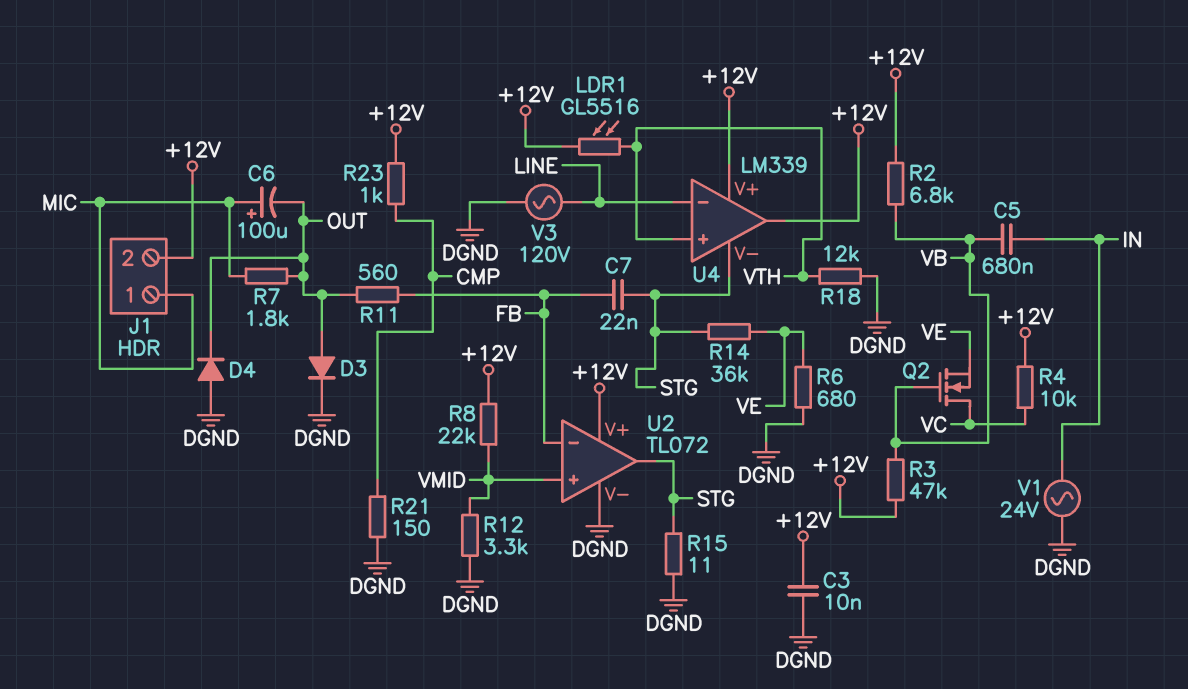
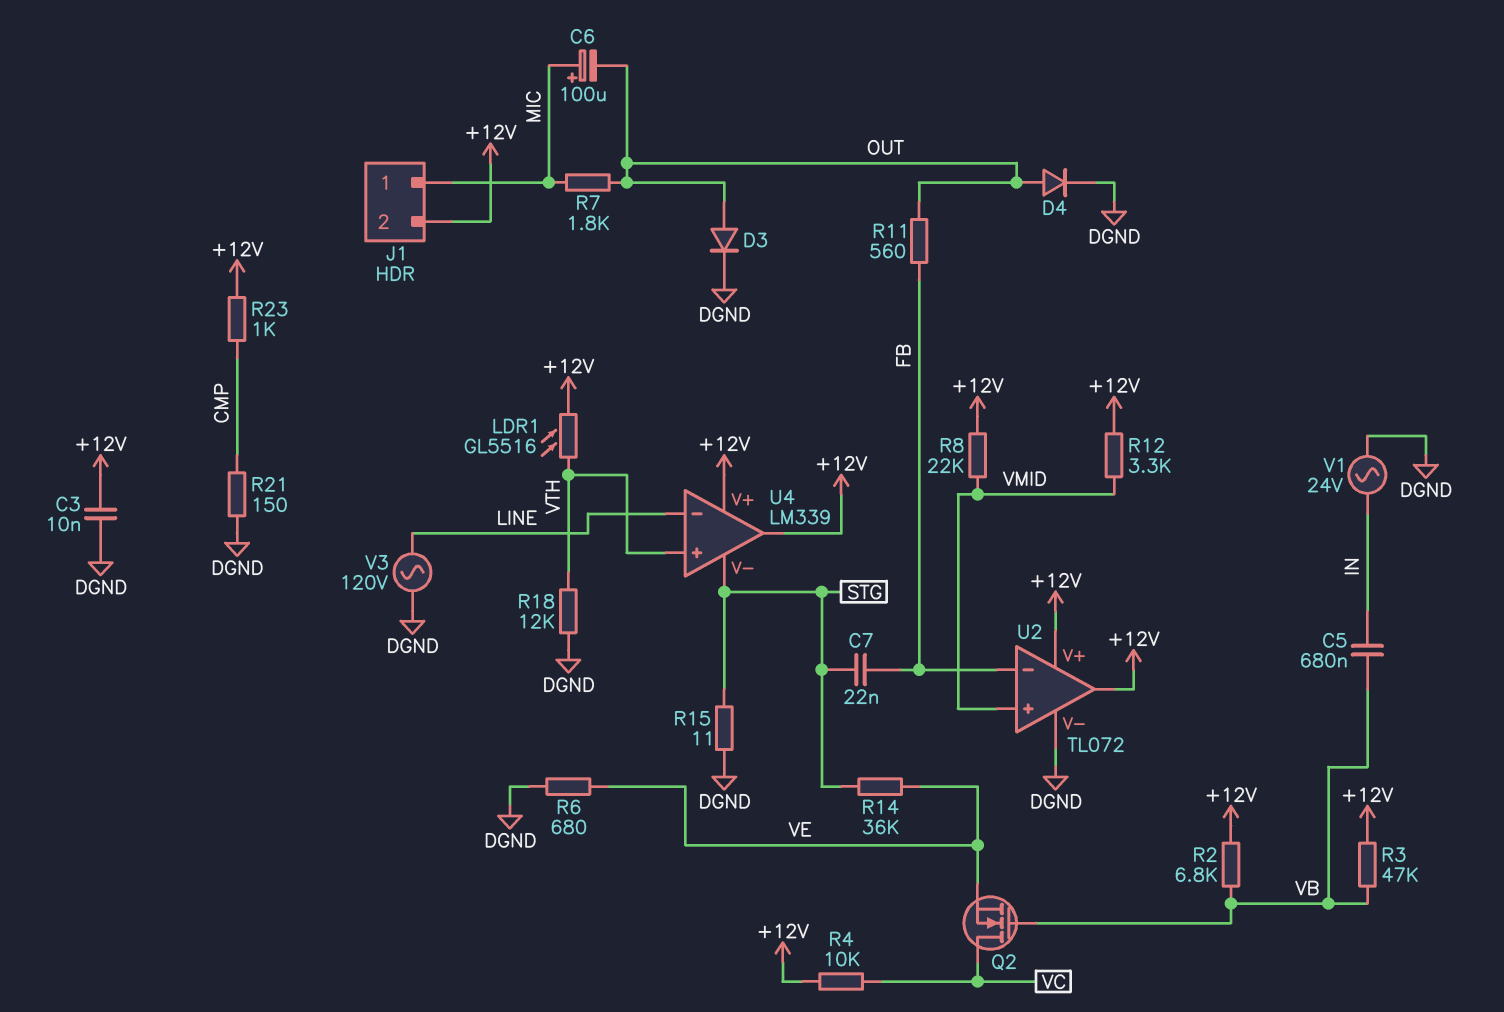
D4: diode (A DGND, K OUT) -> diode (A OUT, K DGND)
R12: 3.3k (DGND, VMID) -> 3.3k (+12V, VMID)
U2 pin out: STG -> +12V

